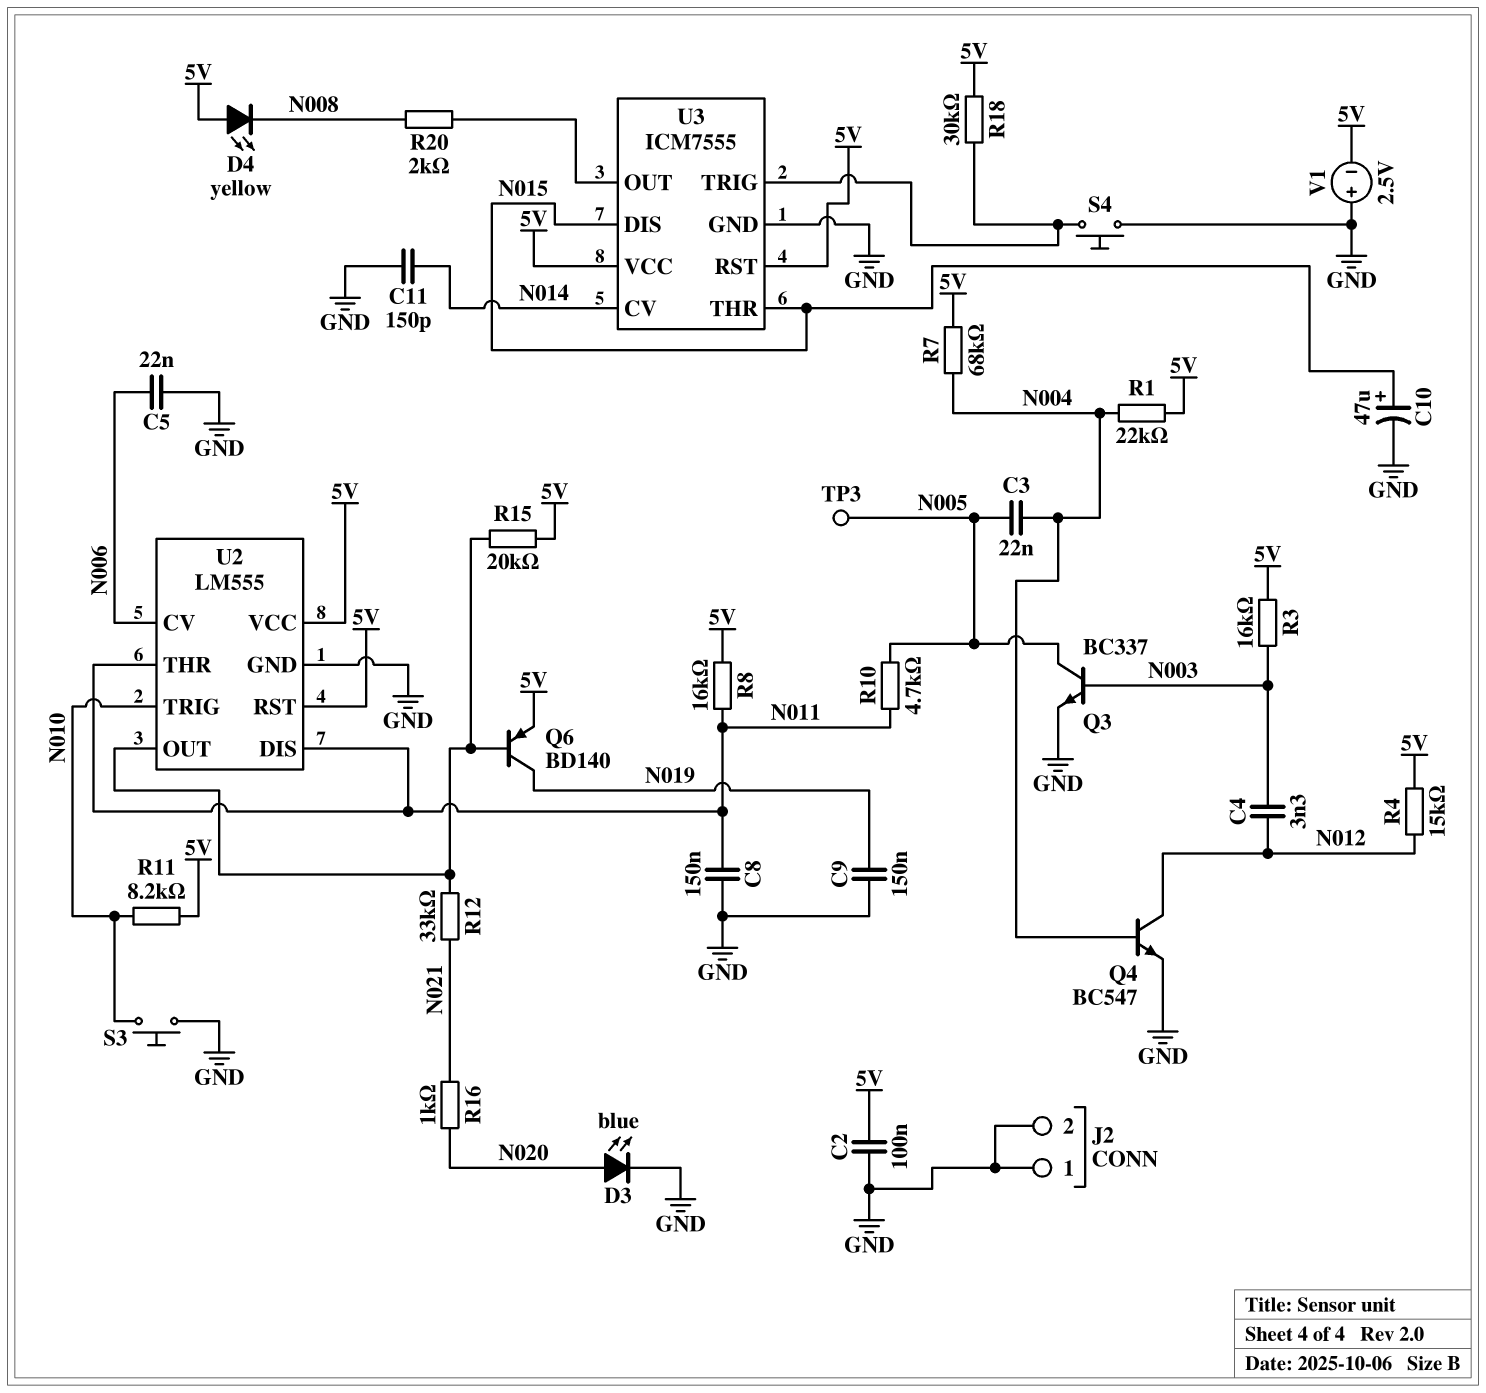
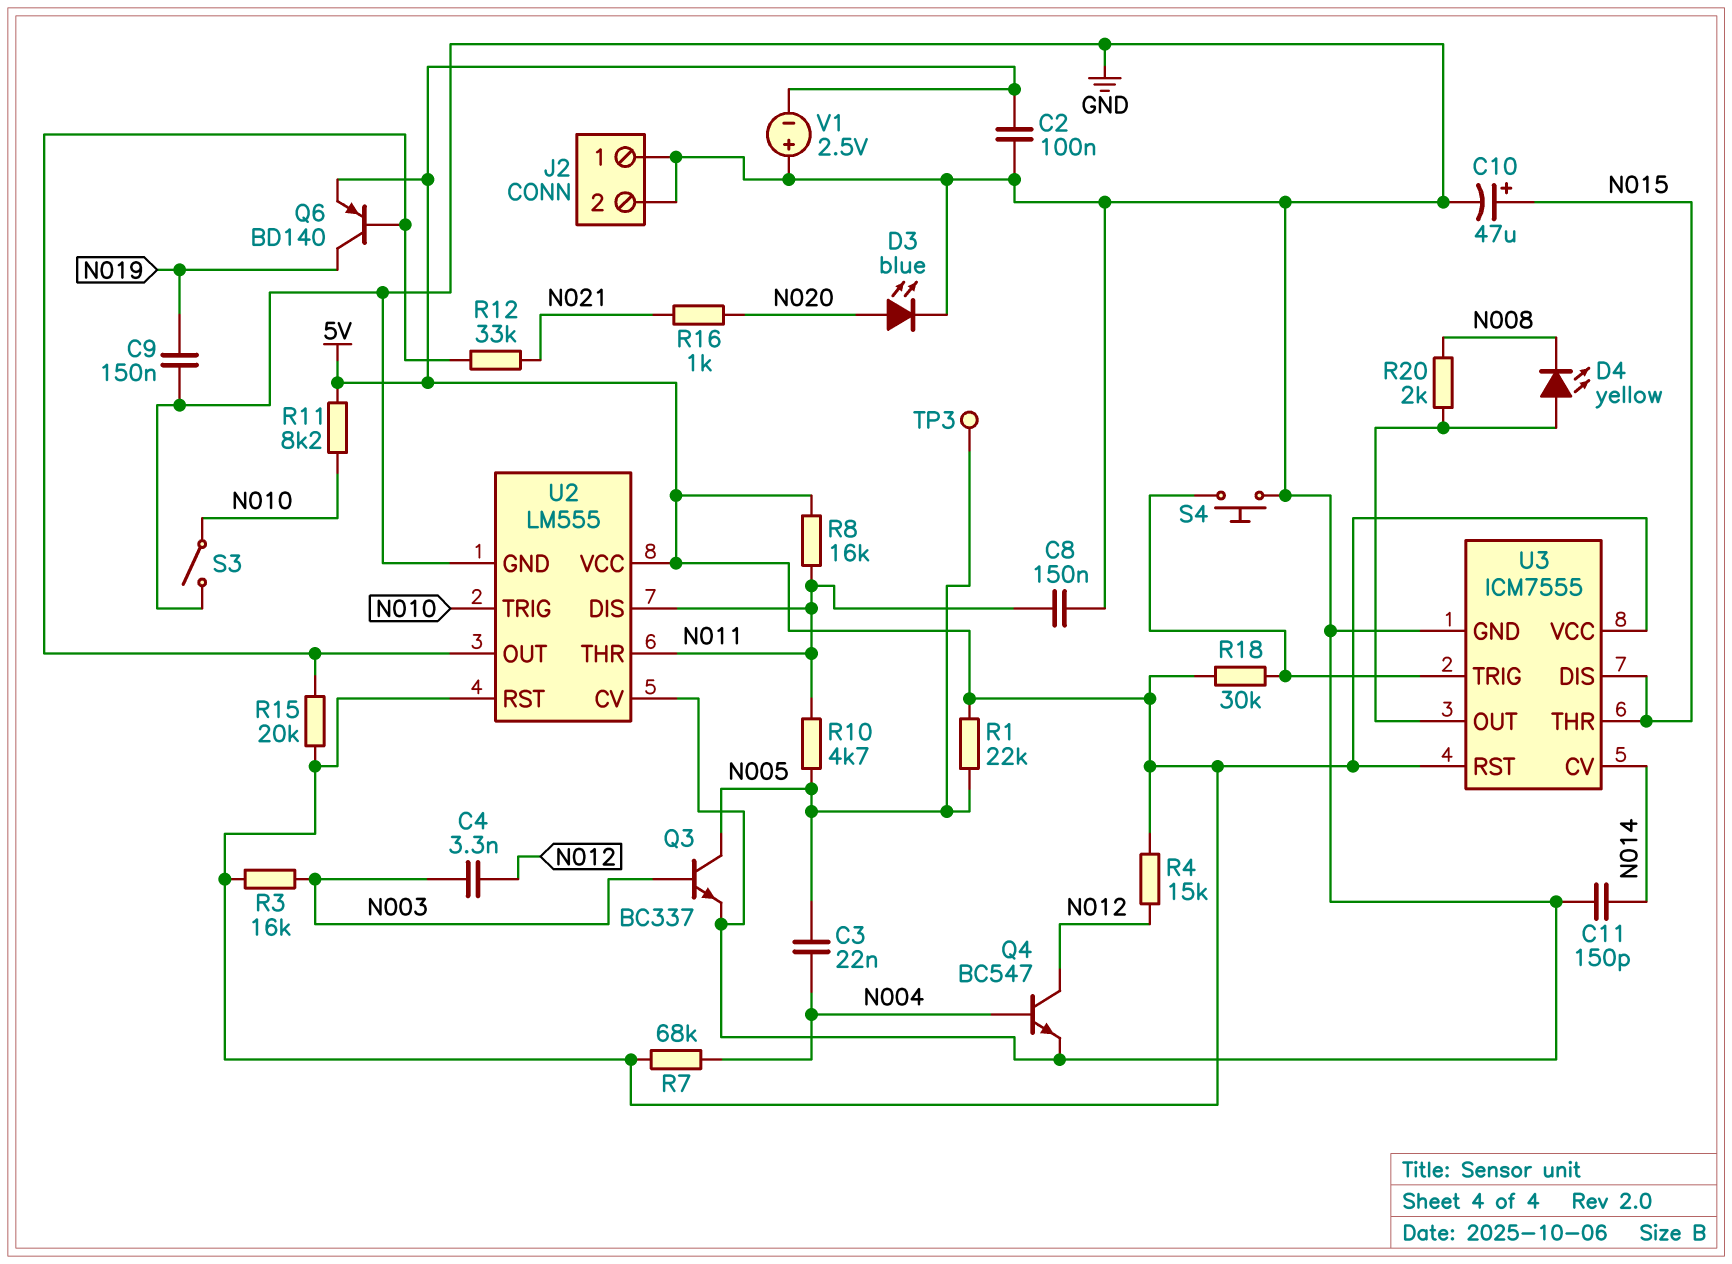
C5: 22nF (GND, N006) -> none
D4: LED yellow (A 5V, K N008) -> LED yellow (A U3/OUT, K N008)
R1: 22k (5V, N004) -> 22k (5V, N005)
S3: button (GND, N010) -> switch (GND, N010)
U2 pin CV: N006 -> GND

